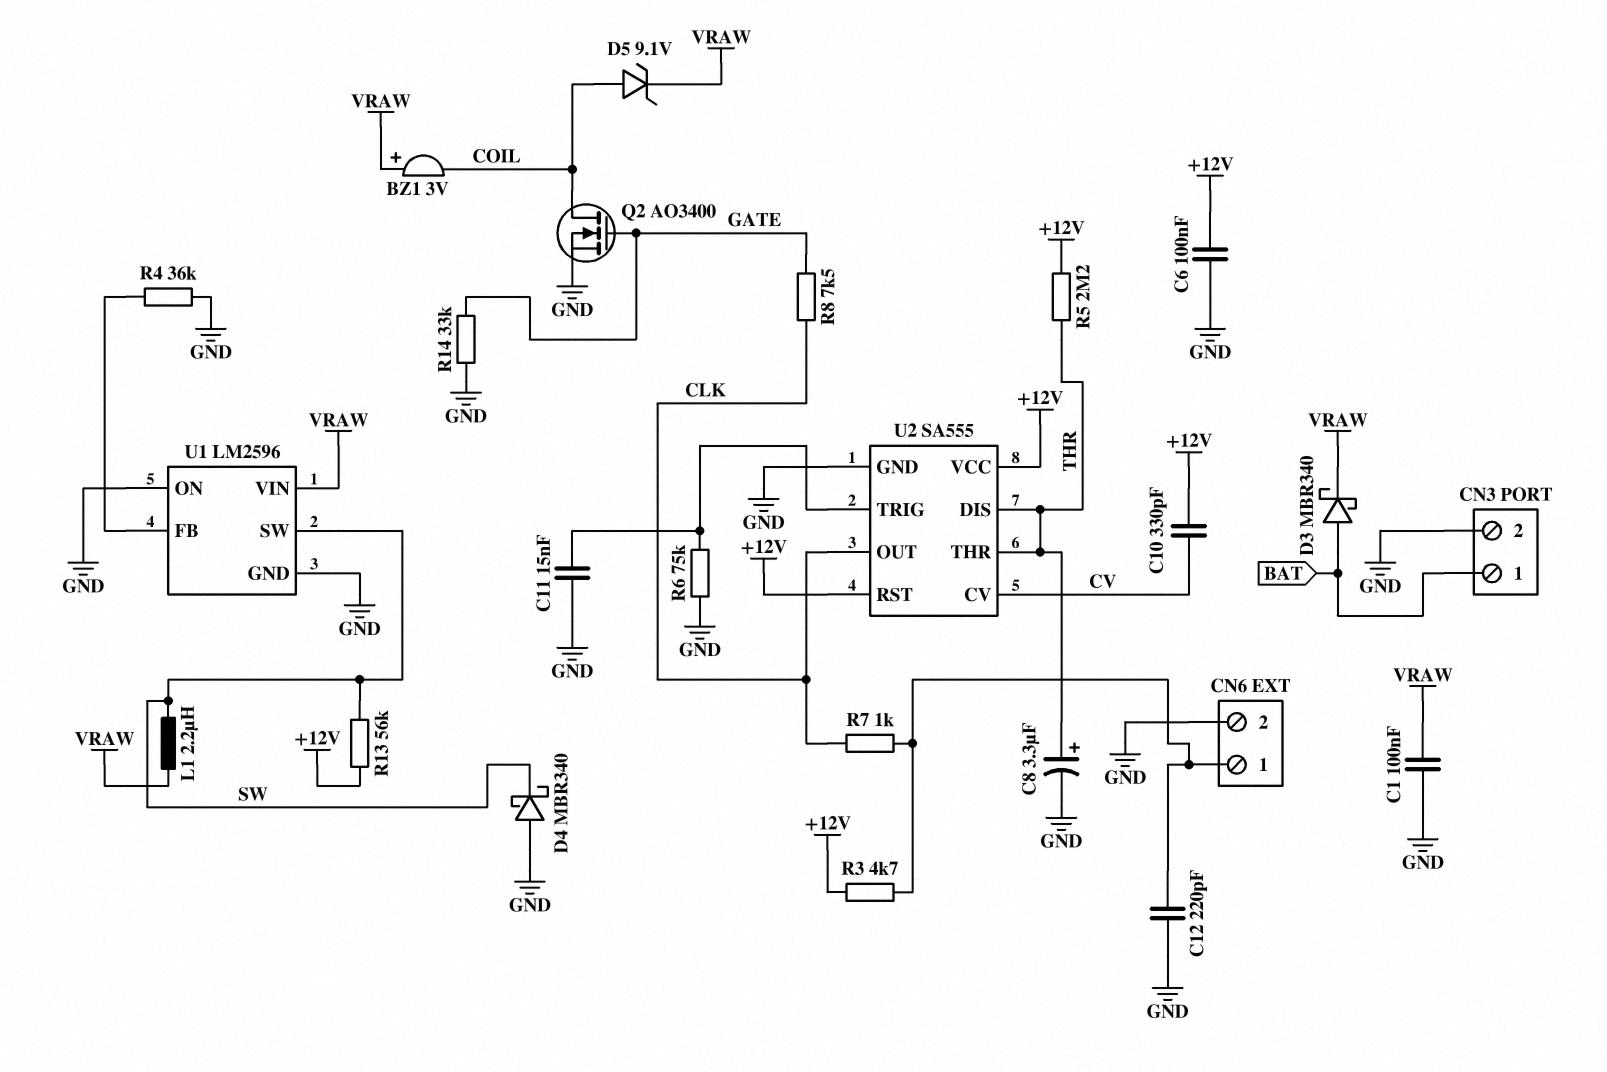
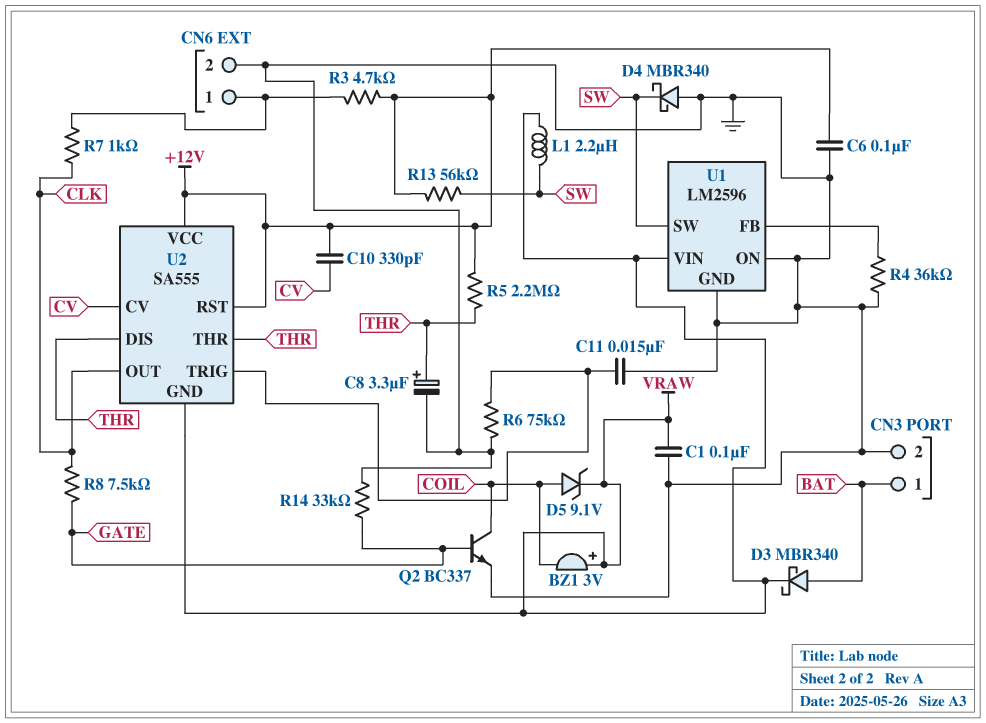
C12: 220pF (CN6/1, GND) -> none
Q2: NMOS AO3400 (G GATE, D COIL, S GND) -> NPN BC337 (B GATE, C COIL, E GND)
U2 pin GND: GND -> VRAW

